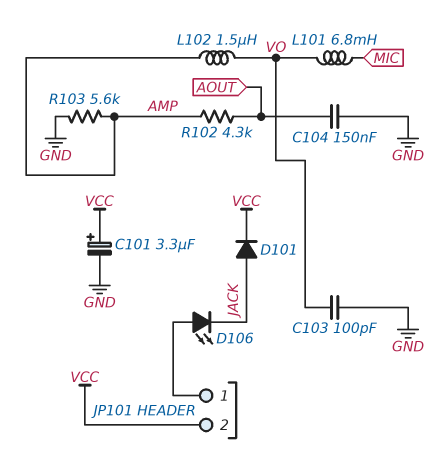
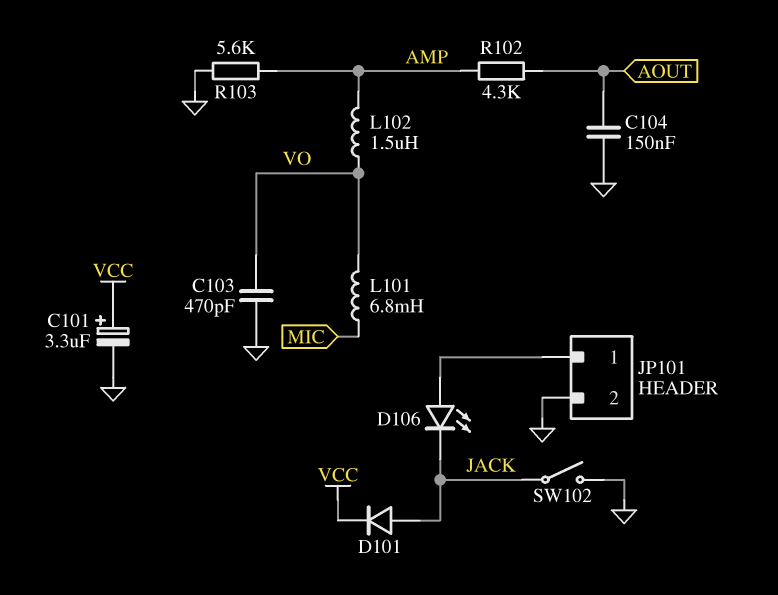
C103: 100pF (GND, VO) -> 470pF (GND, VO)
JP101 pin 2: VCC -> GND
SW102: none -> switch (GND, JACK)

